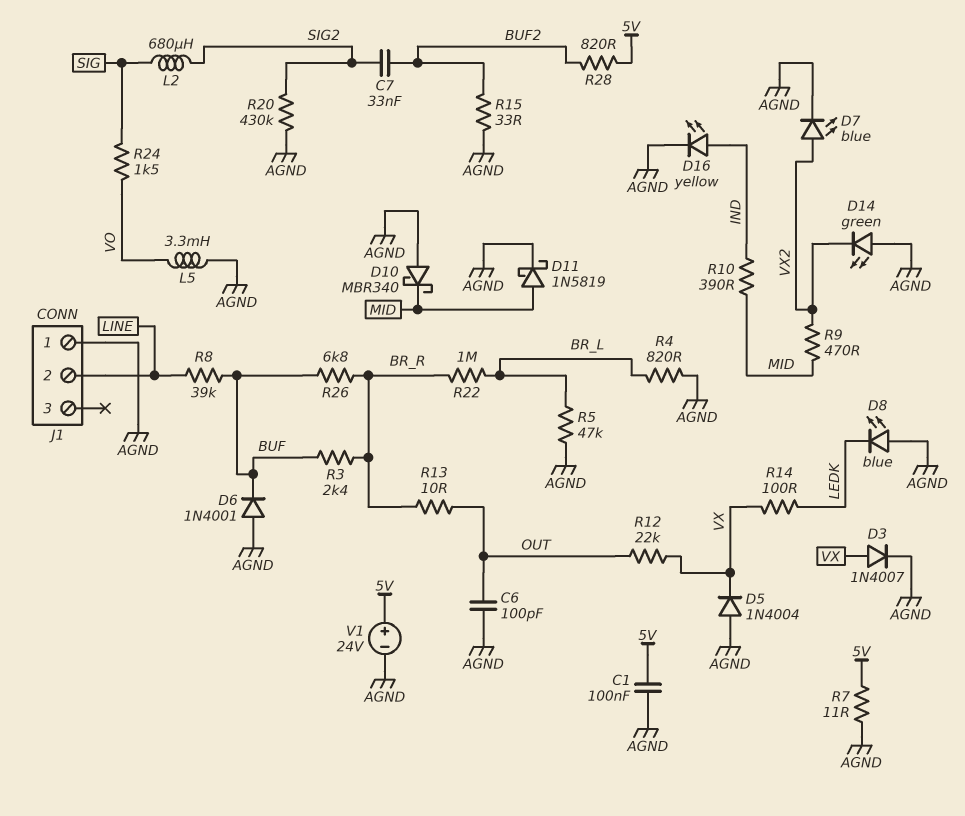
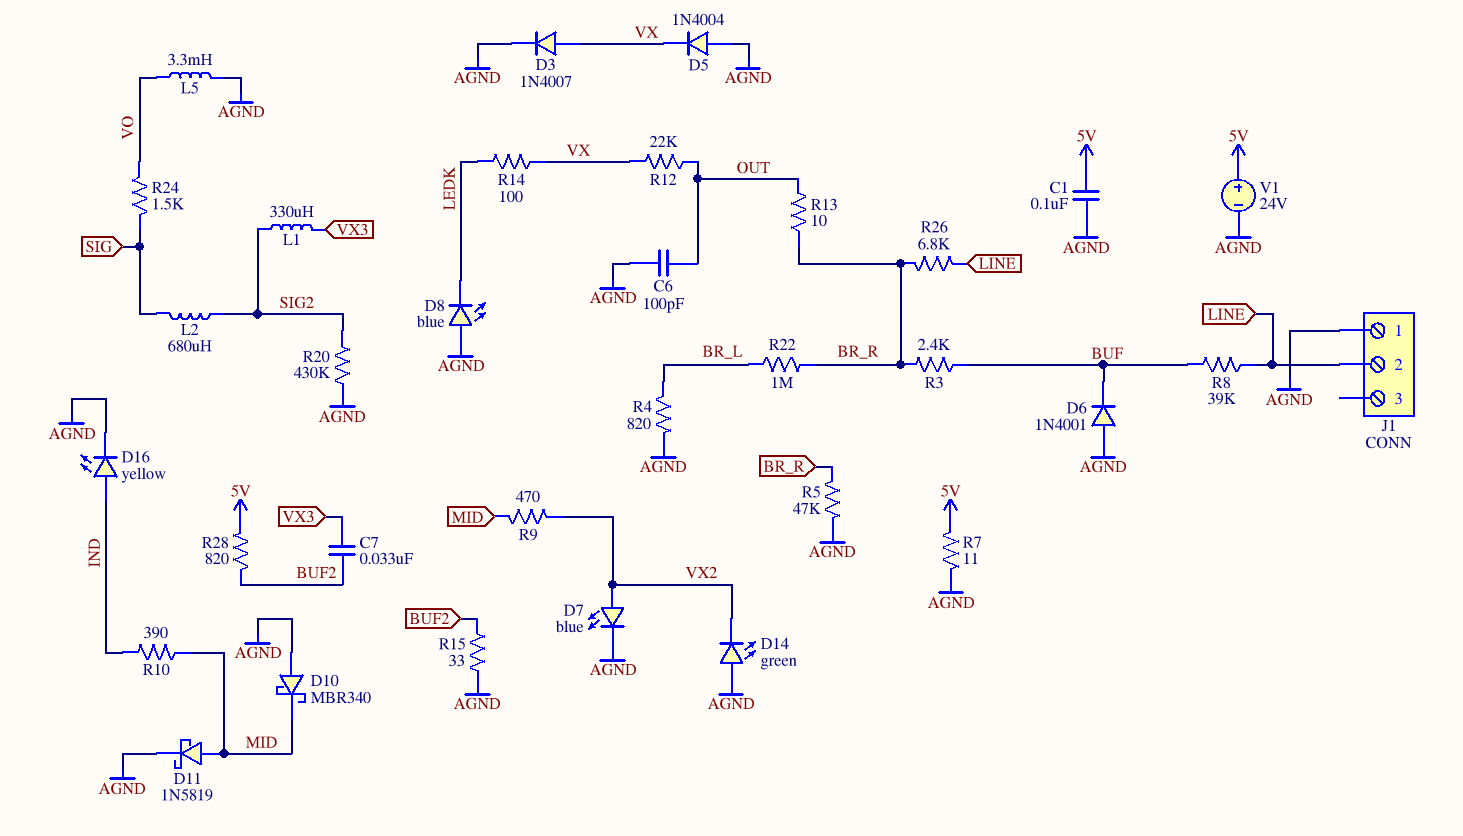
C7: 33nF (BUF2, SIG2) -> 33nF (BUF2, VX3)
L1: none -> 330uH (SIG2, VX3)
R5: 47k (AGND, BR_L) -> 47k (AGND, BR_R)
R26: 6.8k (BR_R, BUF) -> 6.8k (BR_R, LINE)

